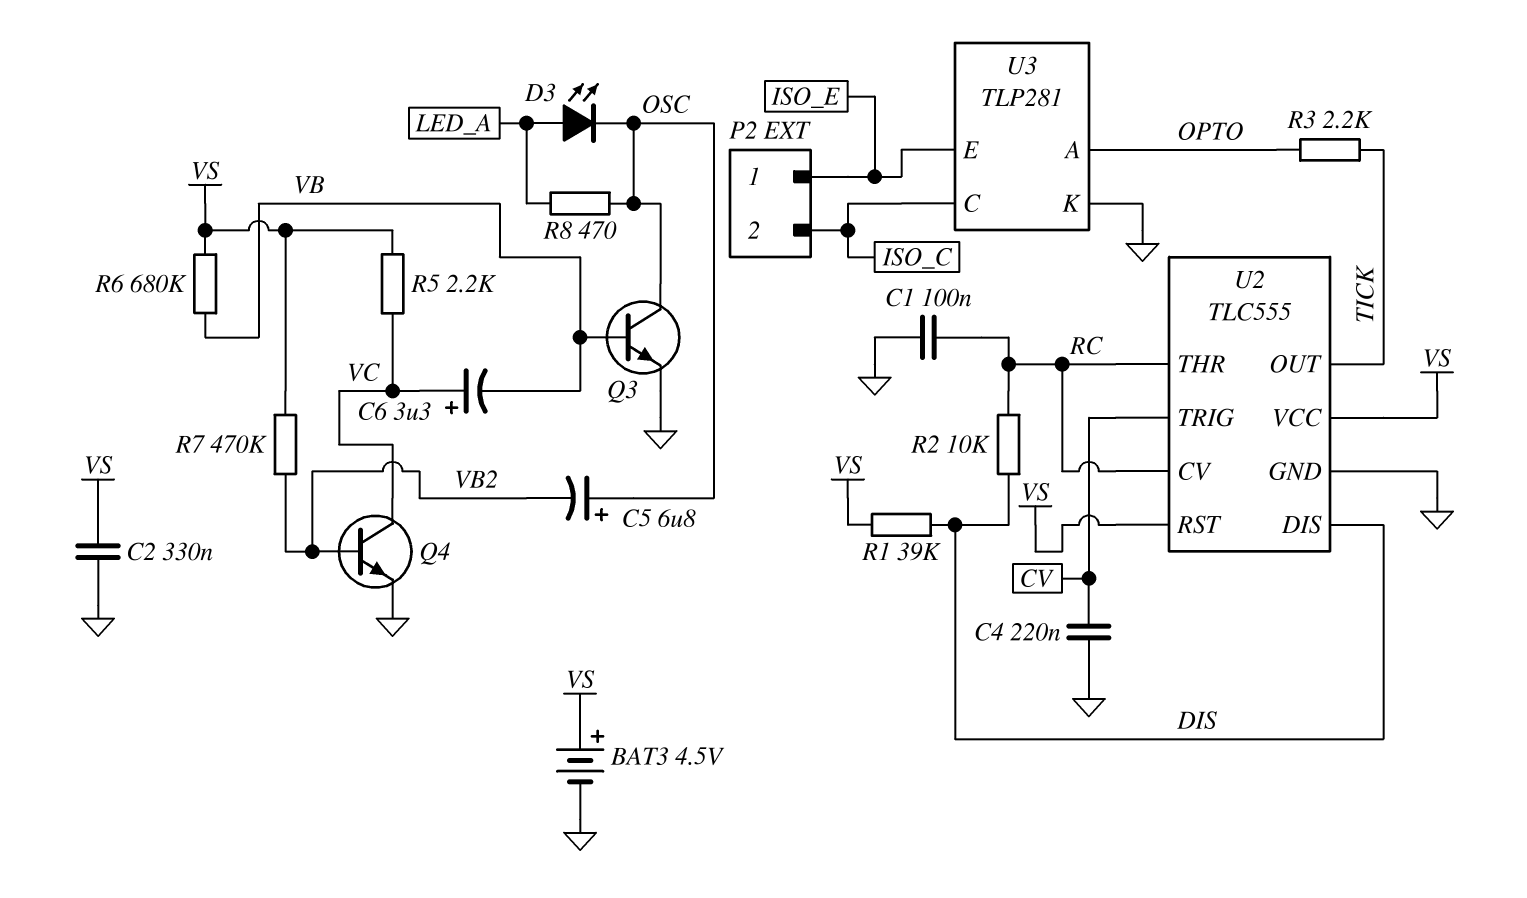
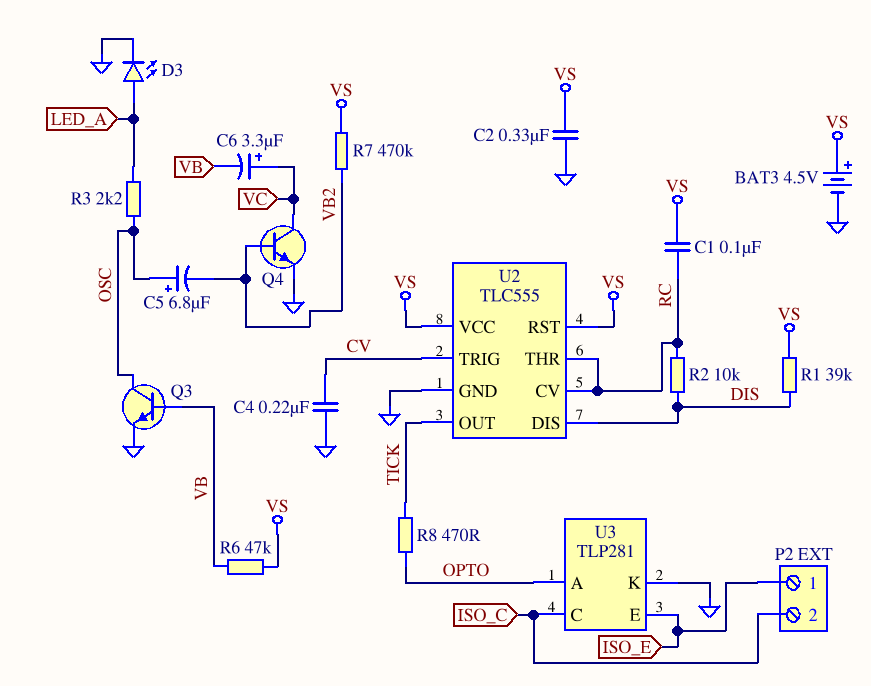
C1: 100nF (GND, RC) -> 100nF (RC, VS)
D3: LED (A LED_A, K OSC) -> LED (A LED_A, K GND)
R3: 2.2k (OPTO, TICK) -> 2.2k (LED_A, OSC)
R5: 2.2k (VC, VS) -> none
R6: 680k (VB, VS) -> 47k (VB, VS)
R8: 470 (LED_A, OSC) -> 470 (OPTO, TICK)

